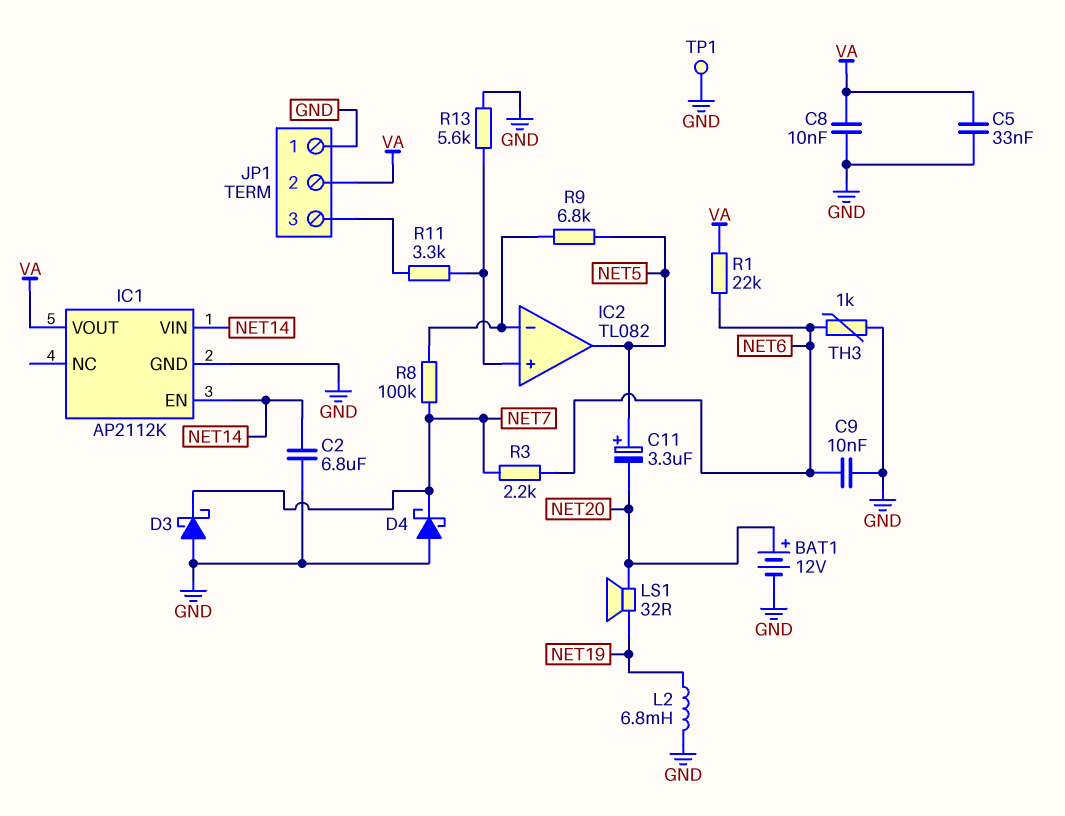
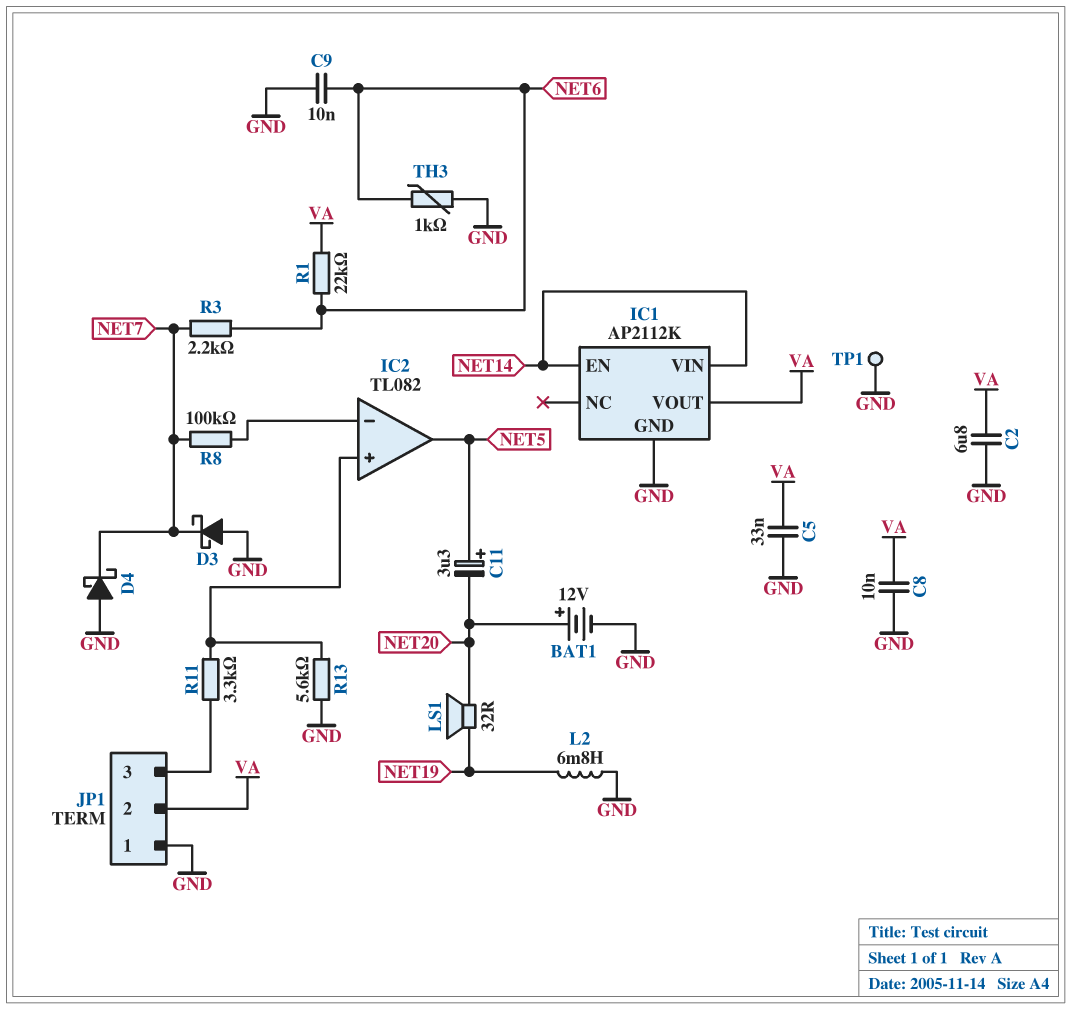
C2: 6.8uF (GND, NET14) -> 6.8uF (GND, VA)
R9: 6.8k (IC2/in-, NET5) -> none

